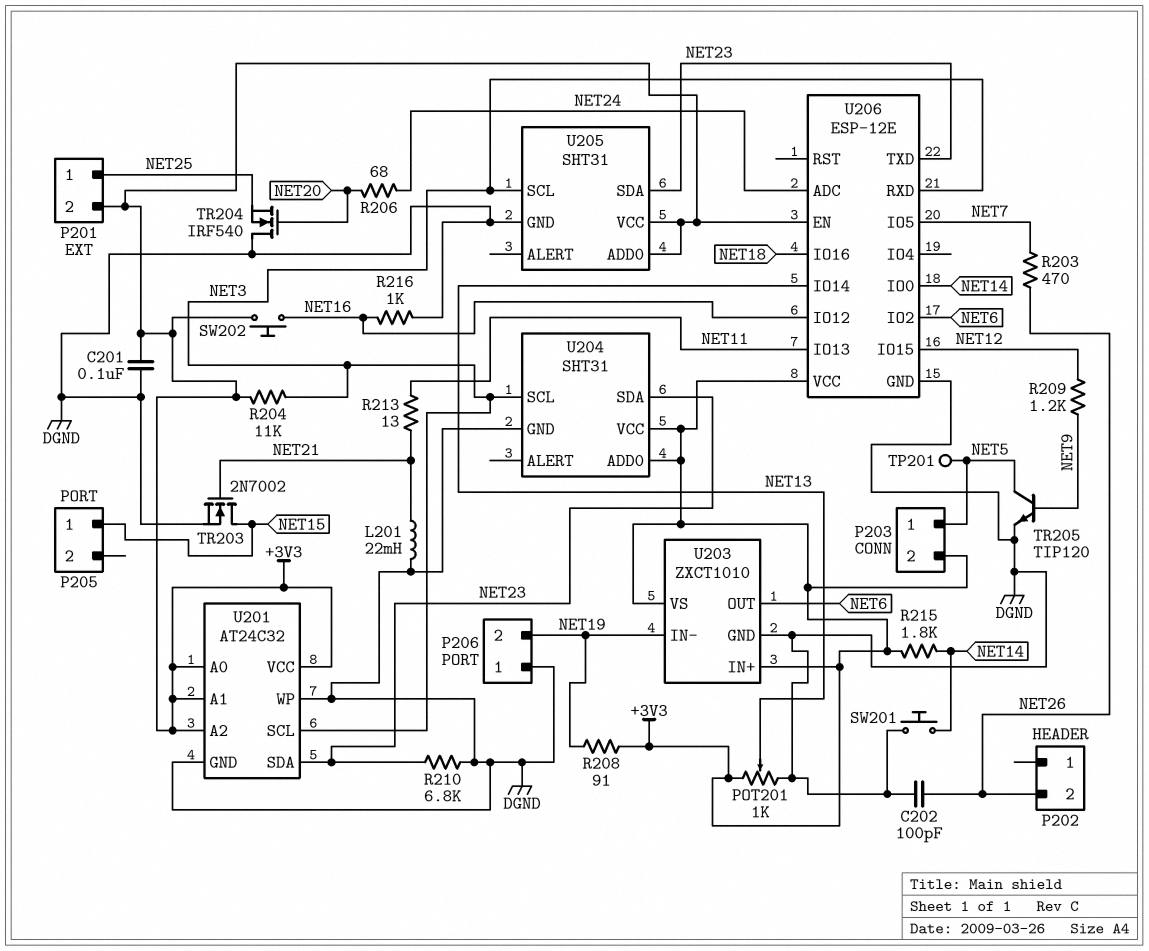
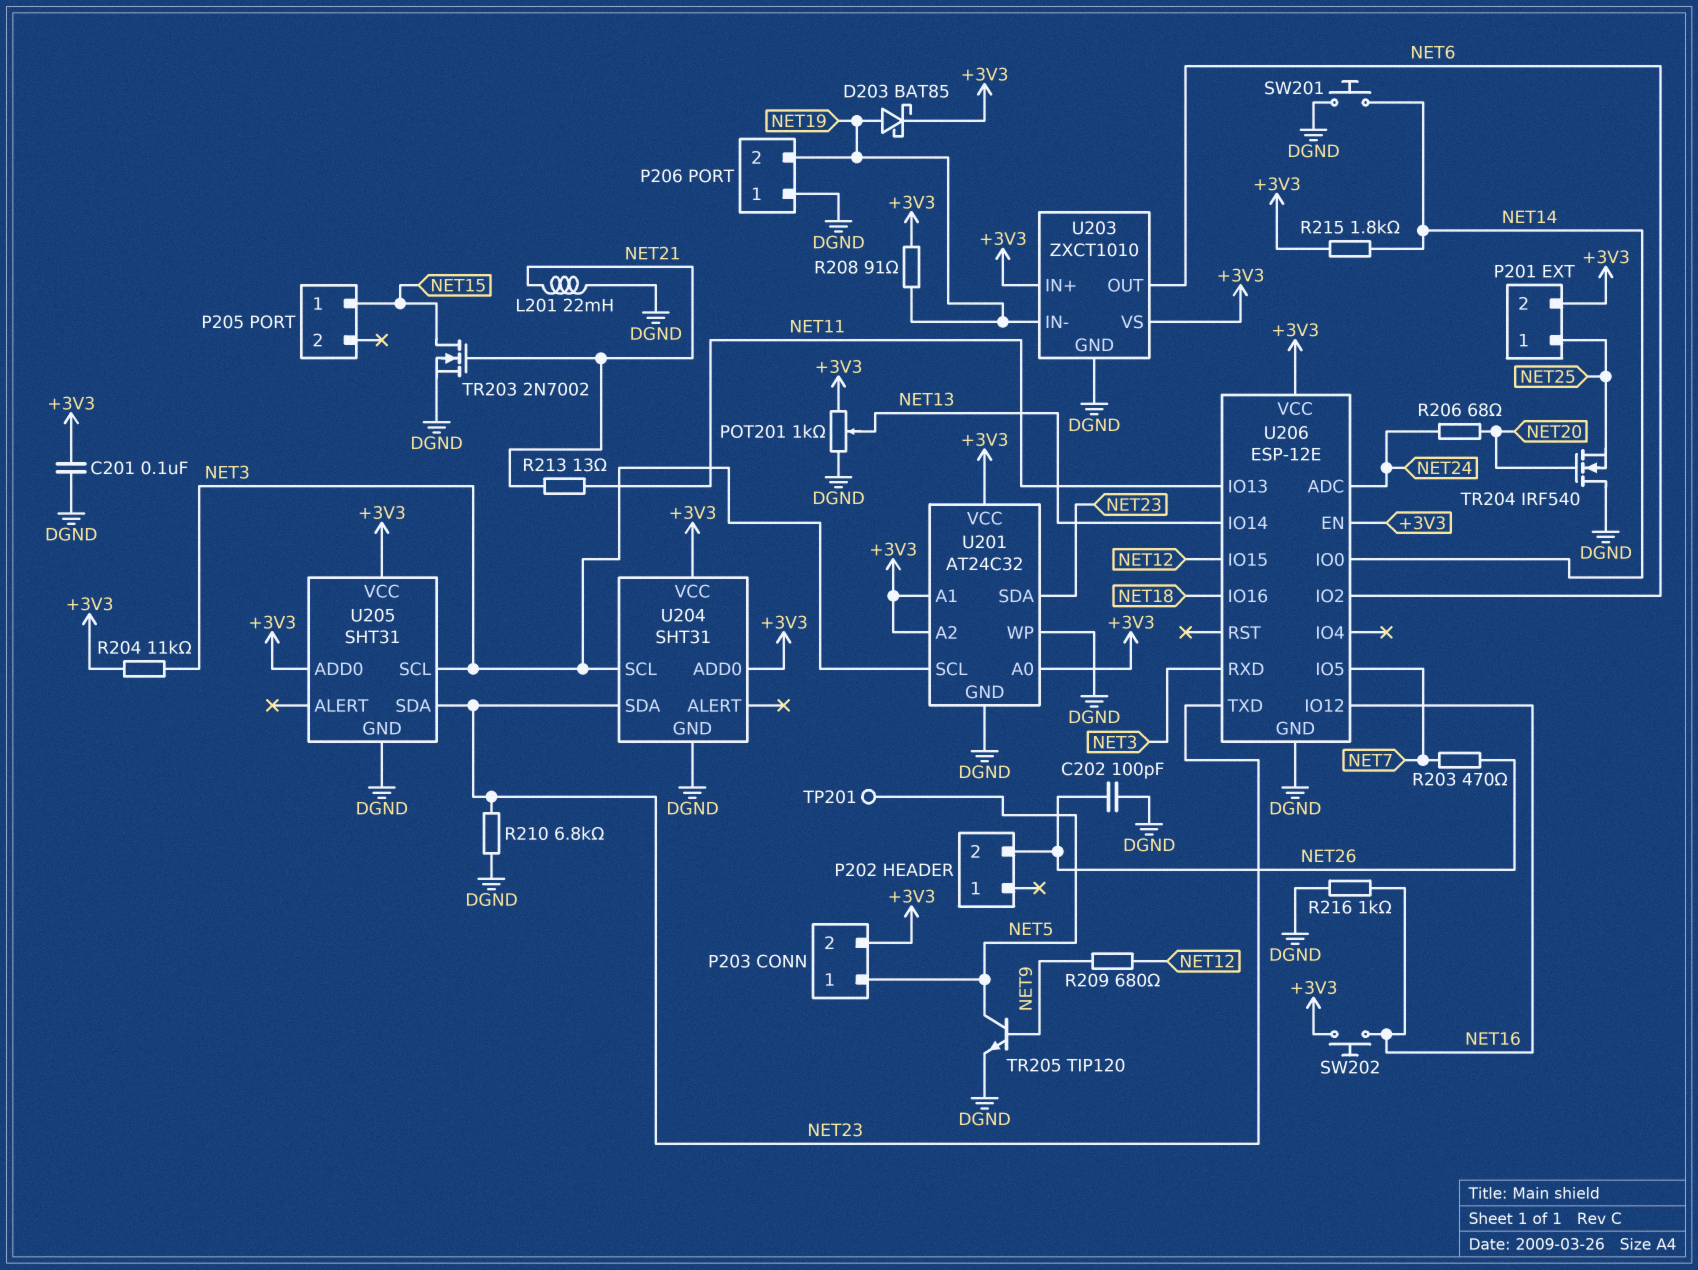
D203: none -> schottky BAT85 (A NET19, K +3V3)
R209: 1.2k (NET9, NET12) -> 680 (NET9, NET12)

